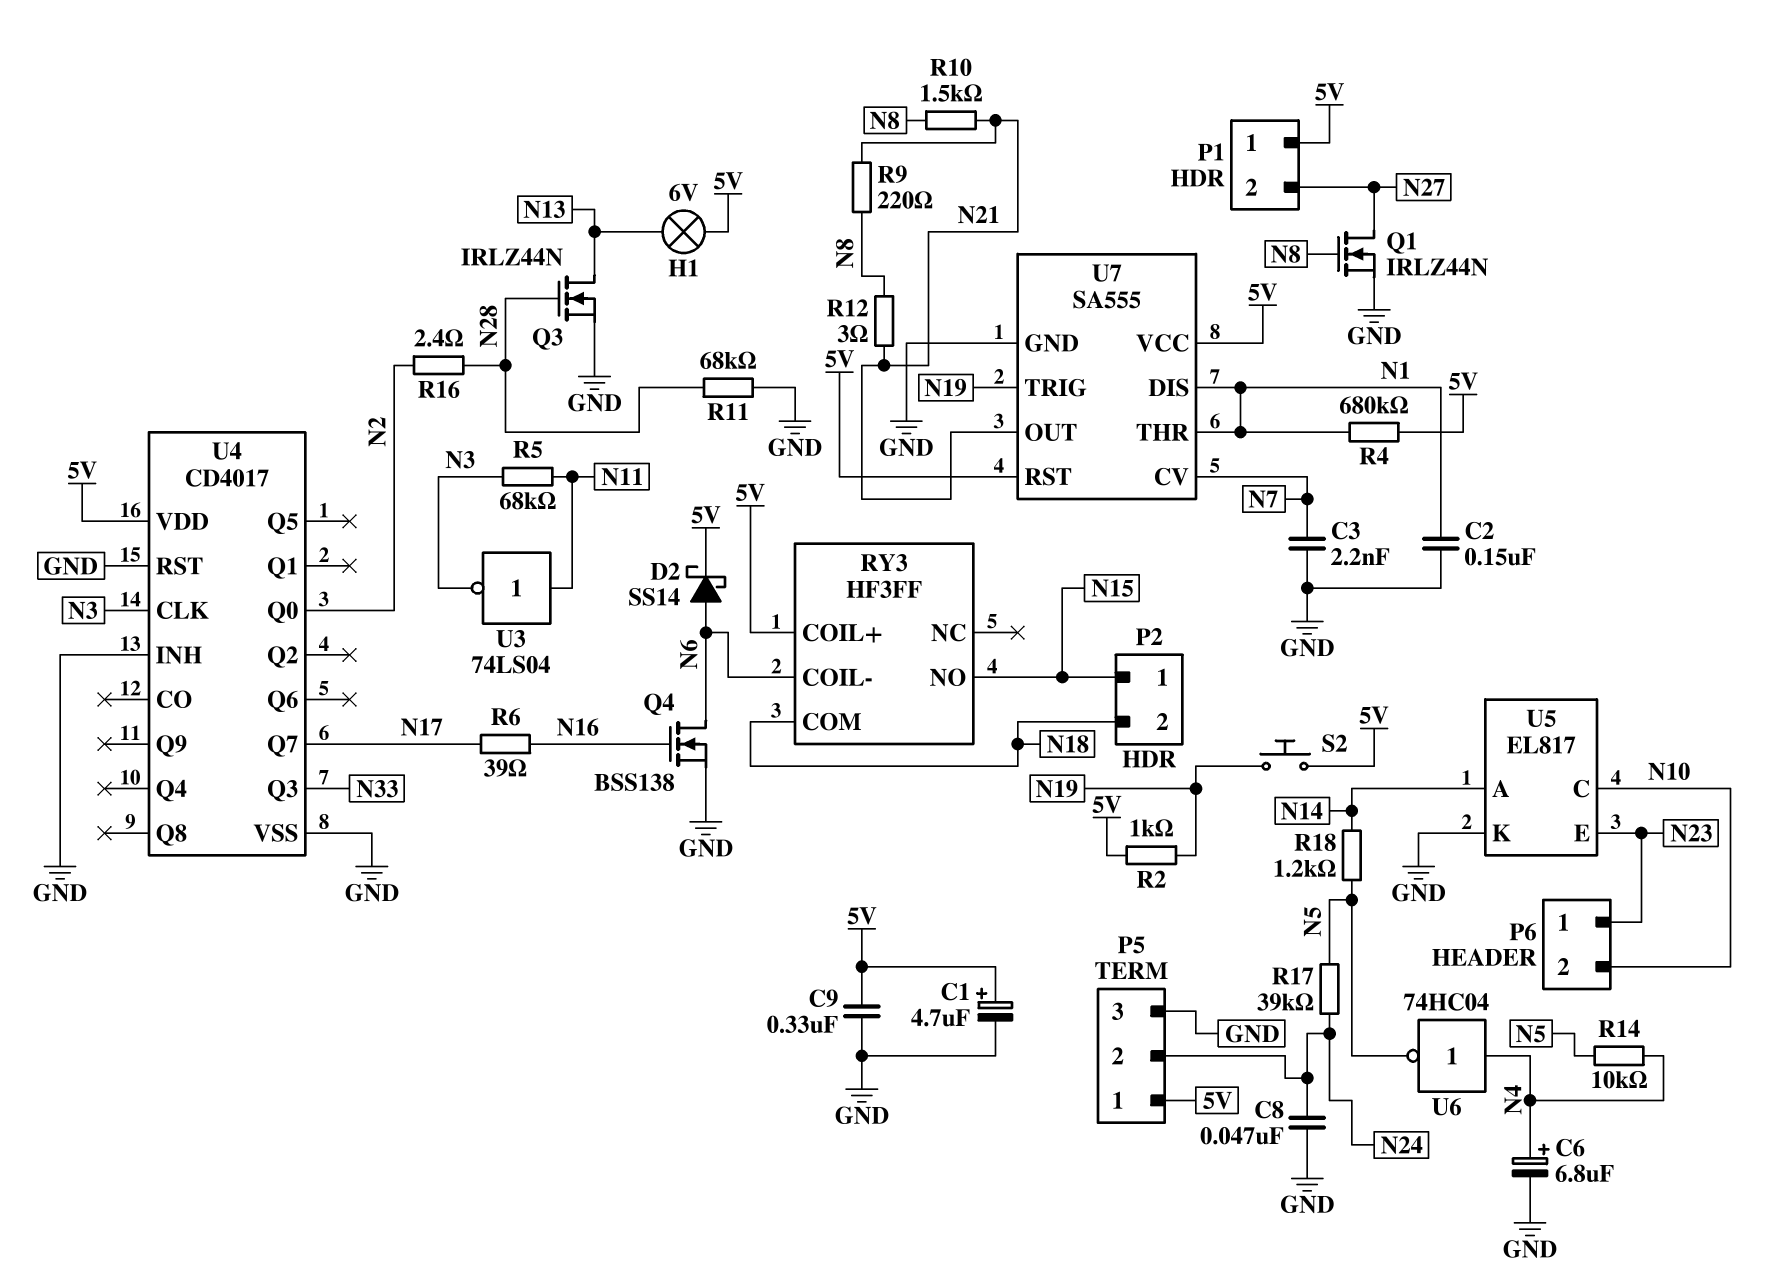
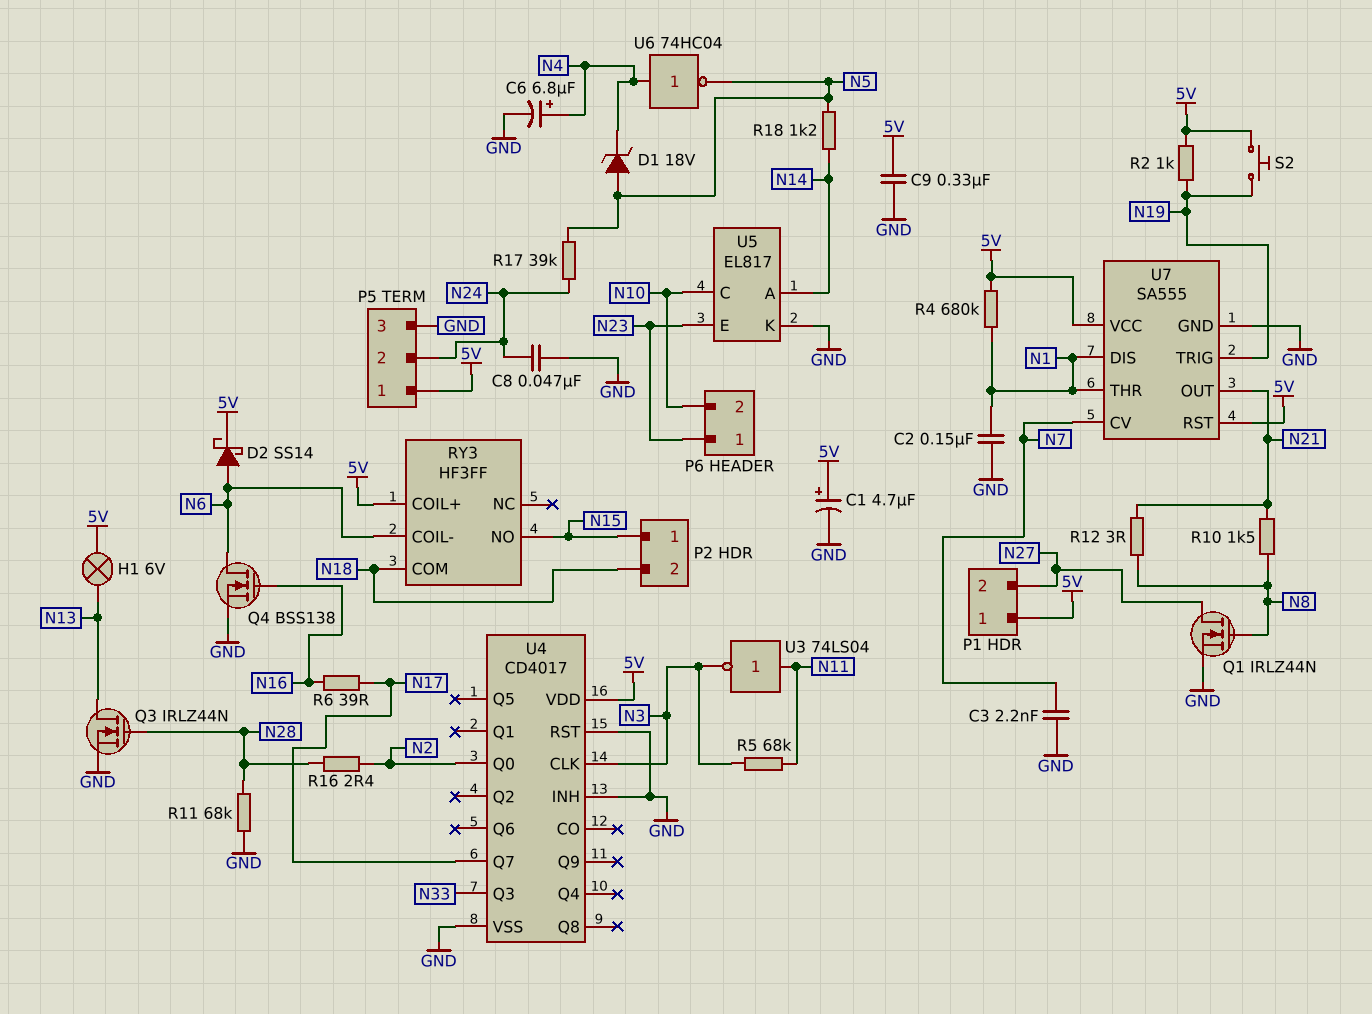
D1: none -> zener 18V (A N5, K N4)
R9: 220 (N8, N21) -> none
R14: 10k (N4, N5) -> none

